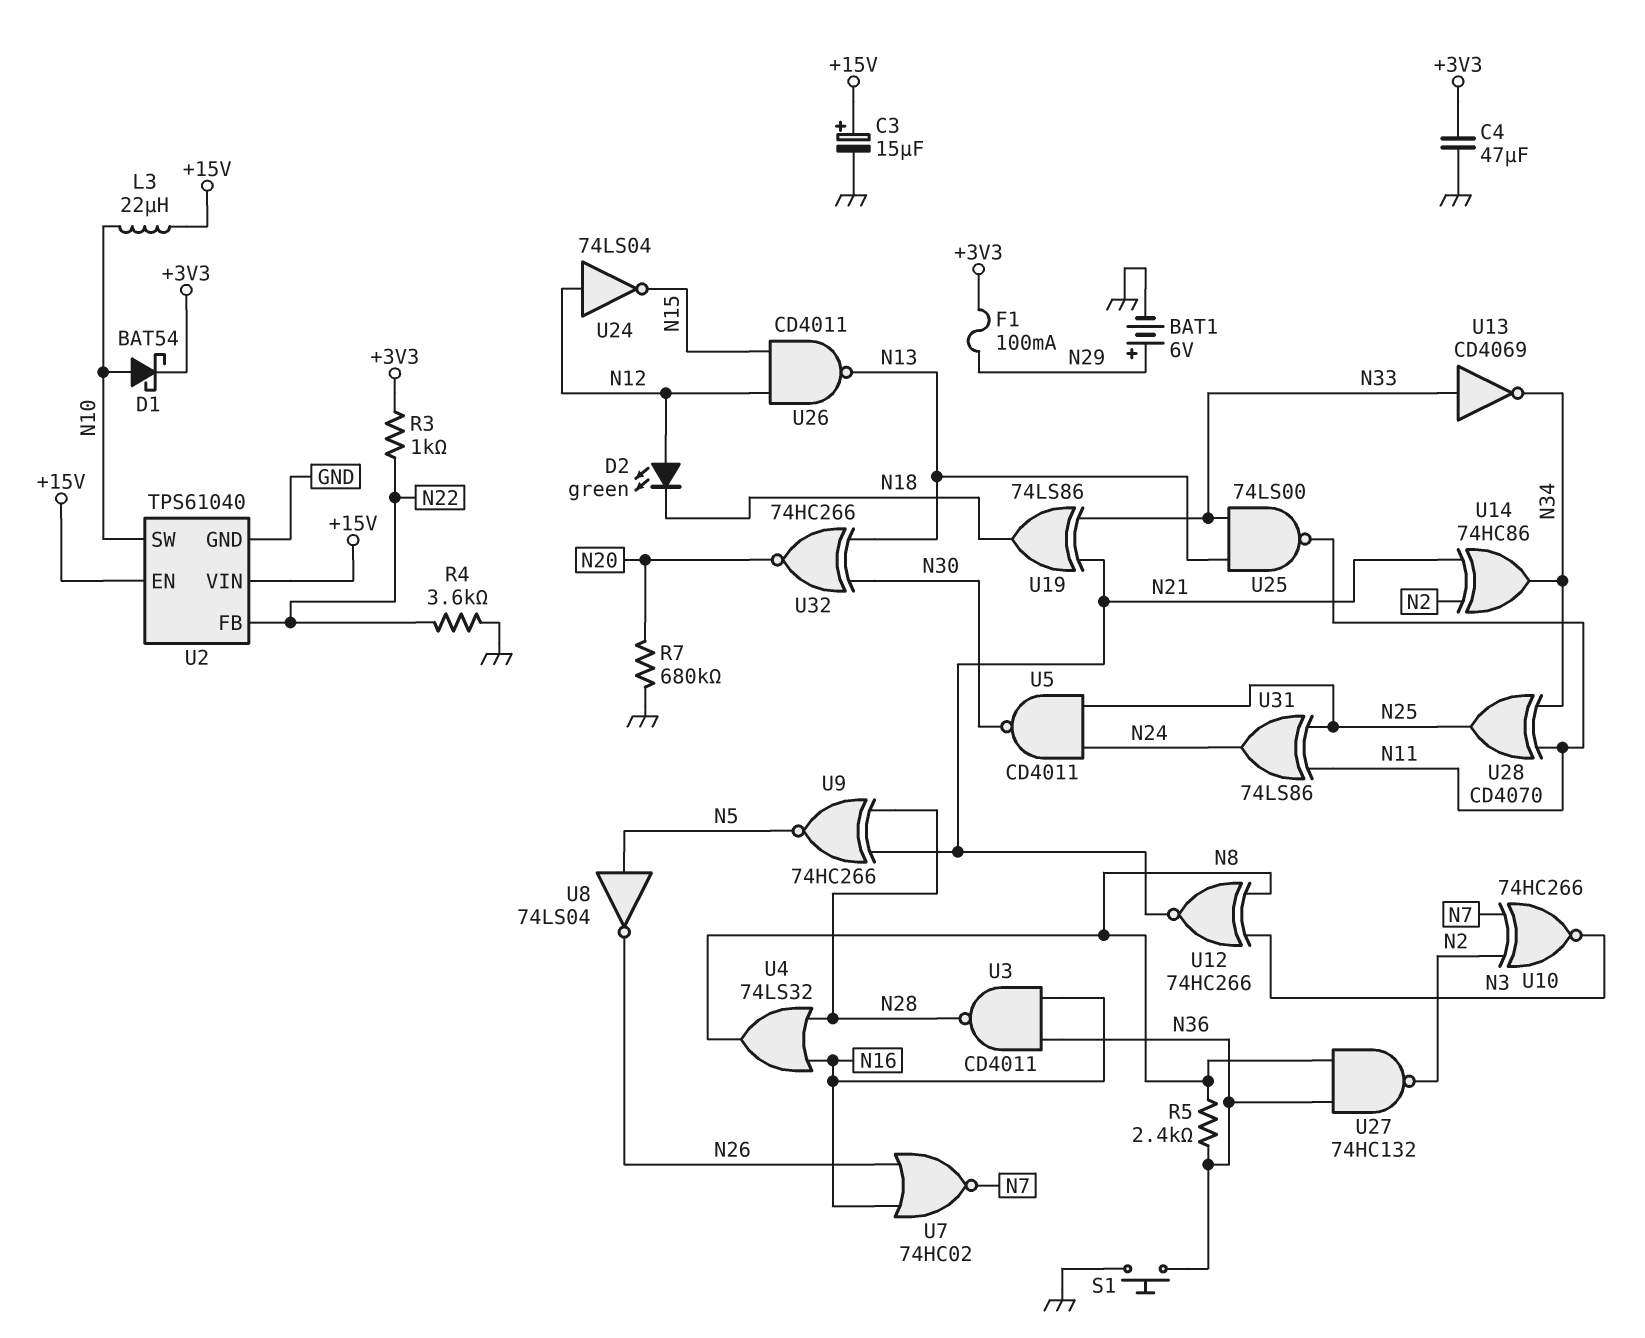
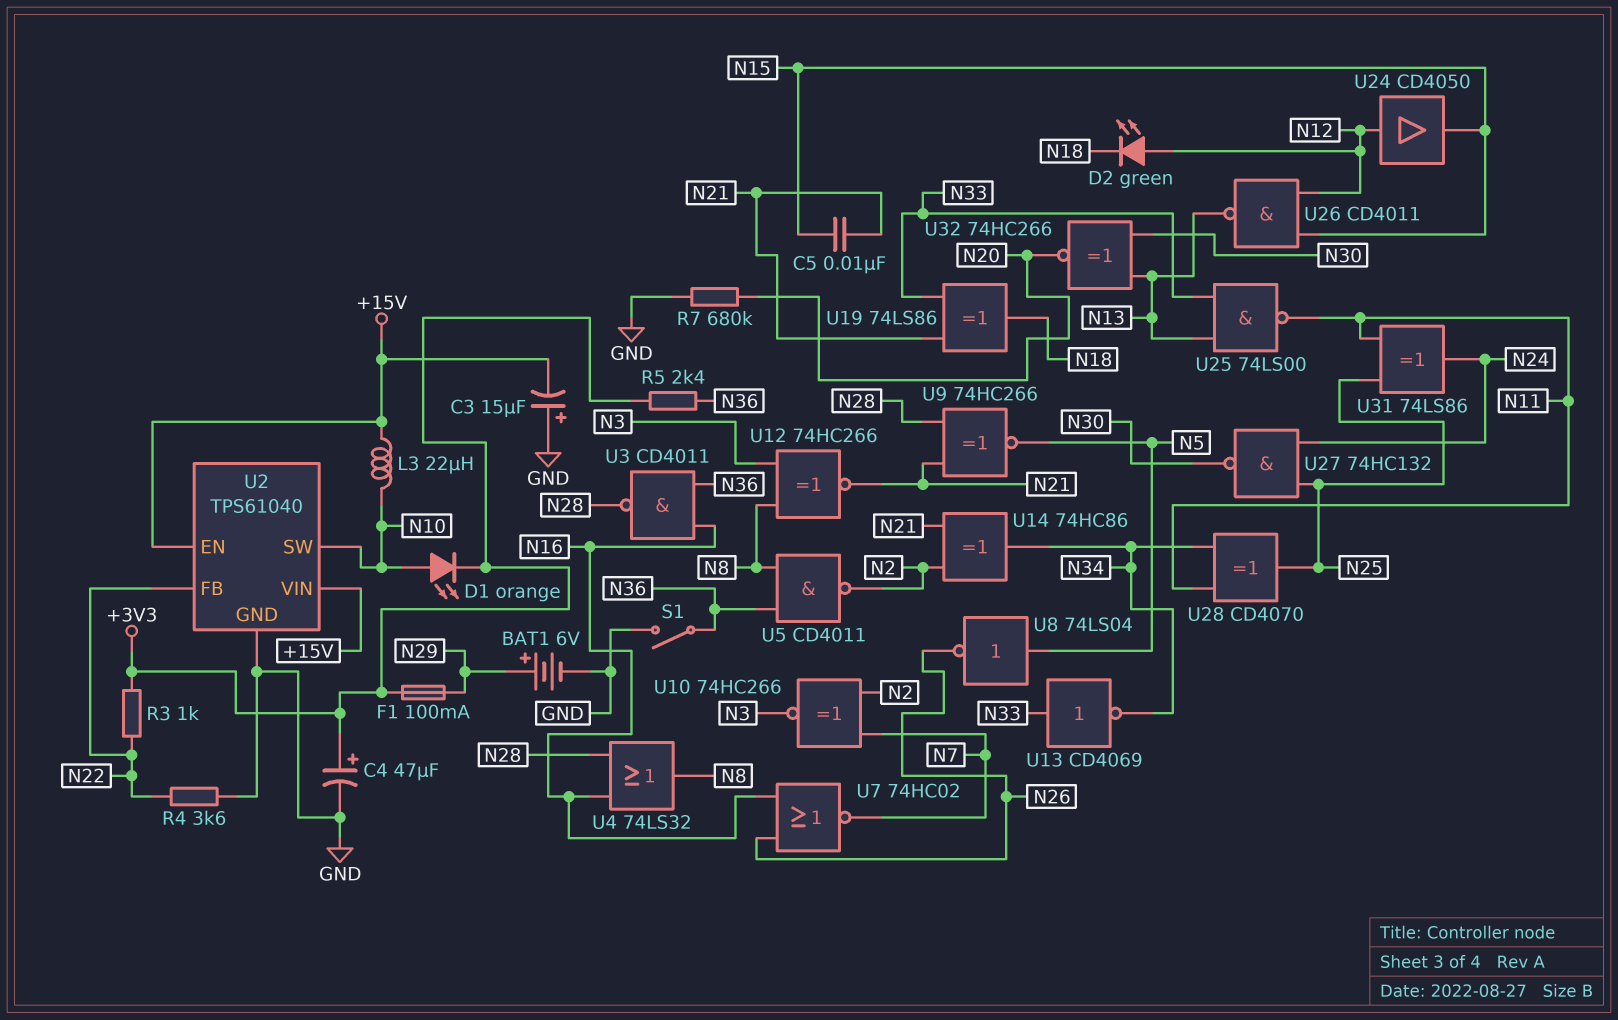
C3: 15uF (plus +15V, minus GND) -> 15uF (plus GND, minus +15V)
C4: 47uF (+3V3, GND) -> 47uF (plus +3V3, minus GND)
C5: none -> 10nF (N15, N21)
D1: schottky BAT54 (A N10, K +3V3) -> LED orange (A N10, K +3V3)
R5: 2.4k (N8, N36) -> 2.4k (+3V3, N36)
S1: button (GND, N36) -> switch (GND, N36)
U5: NAND CD4011 (in N24, in N25, out N30) -> NAND CD4011 (in N8, in N36, out N2)
U24: NOT 74LS04 (in N12, out N15) -> buffer CD4050 (in N12, out N15)
U27: NAND 74HC132 (in N8, in N36, out N2) -> NAND 74HC132 (in N24, in N25, out N30)

